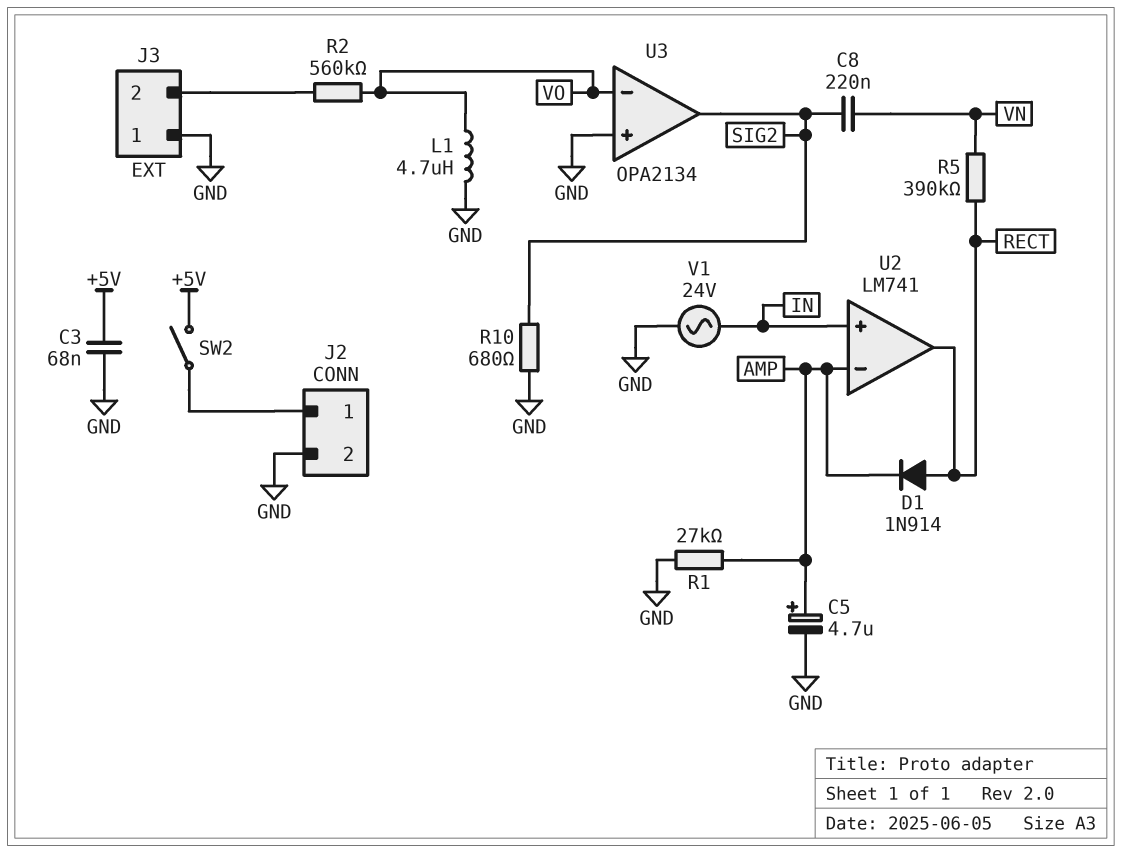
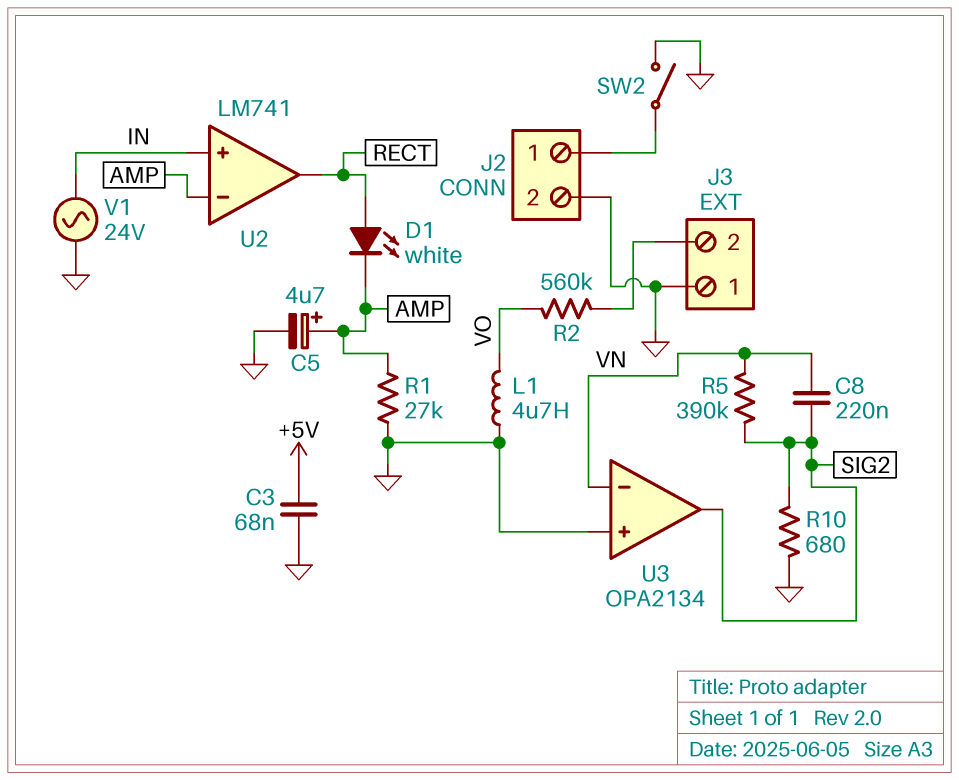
D1: diode 1N914 (A RECT, K AMP) -> LED white (A RECT, K AMP)
R5: 390k (RECT, VN) -> 390k (SIG2, VN)
SW2: switch (+5V, J2/1) -> switch (GND, J2/1)
U3 pin in-: VO -> VN

